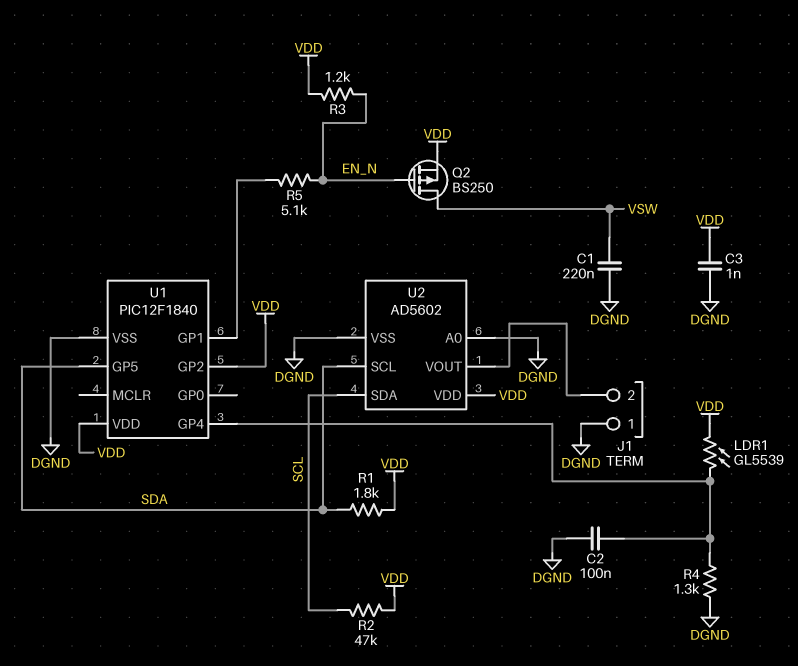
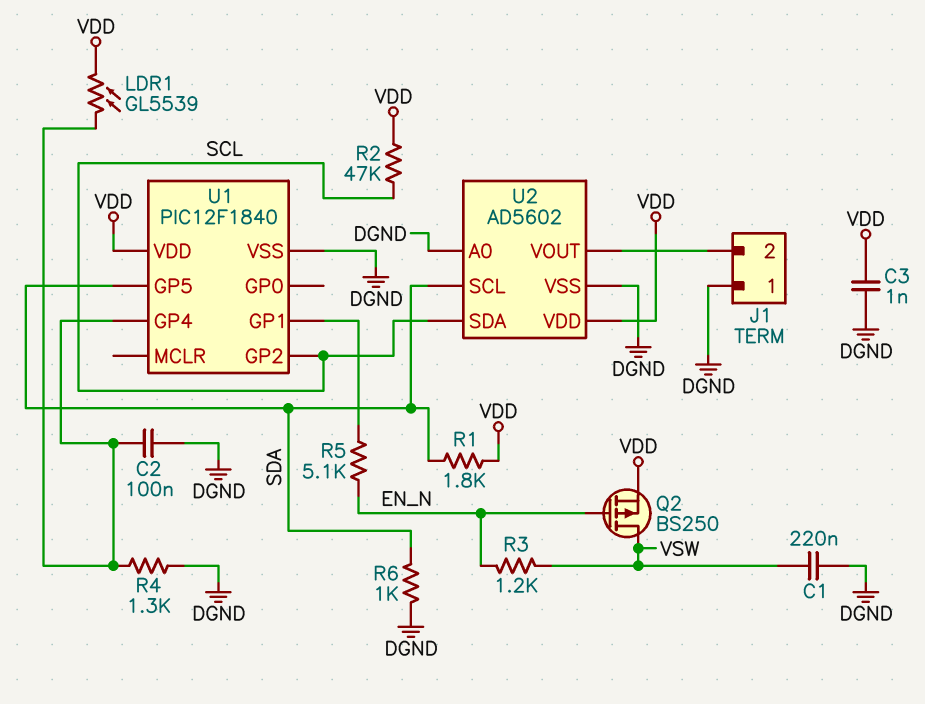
R3: 1.2k (EN_N, VDD) -> 1.2k (EN_N, VSW)
R6: none -> 1k (DGND, SDA)
U1 pin GP2: VDD -> SCL

